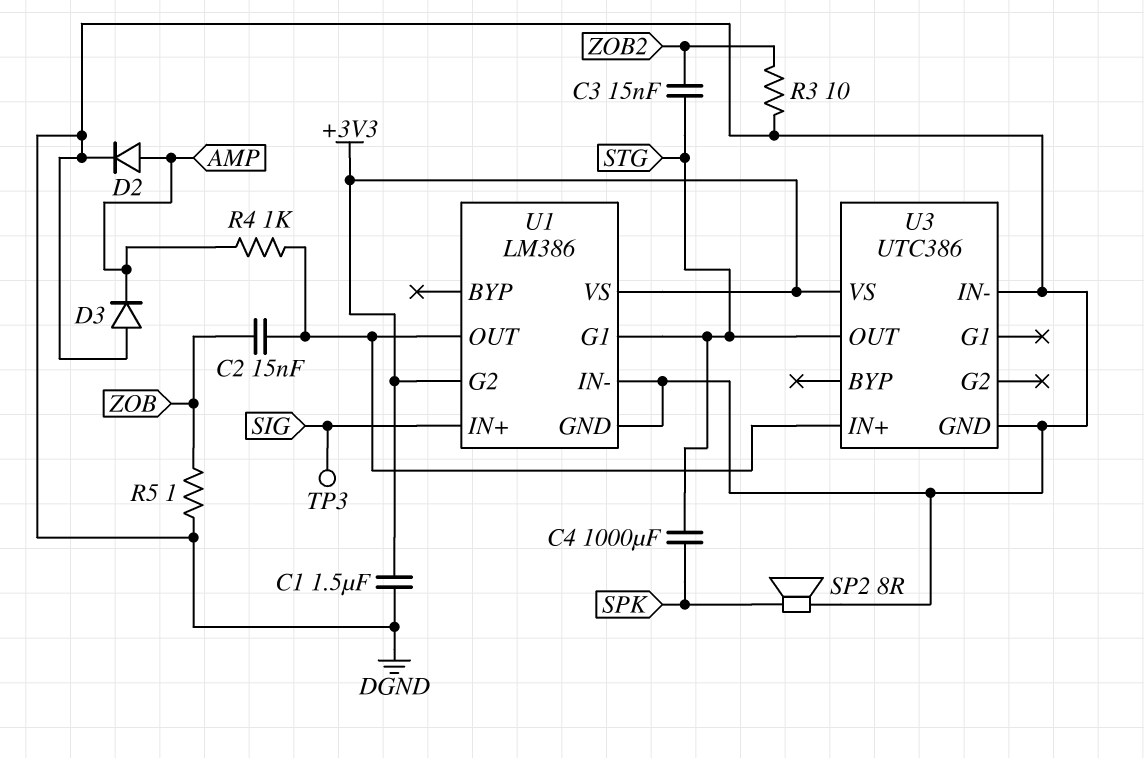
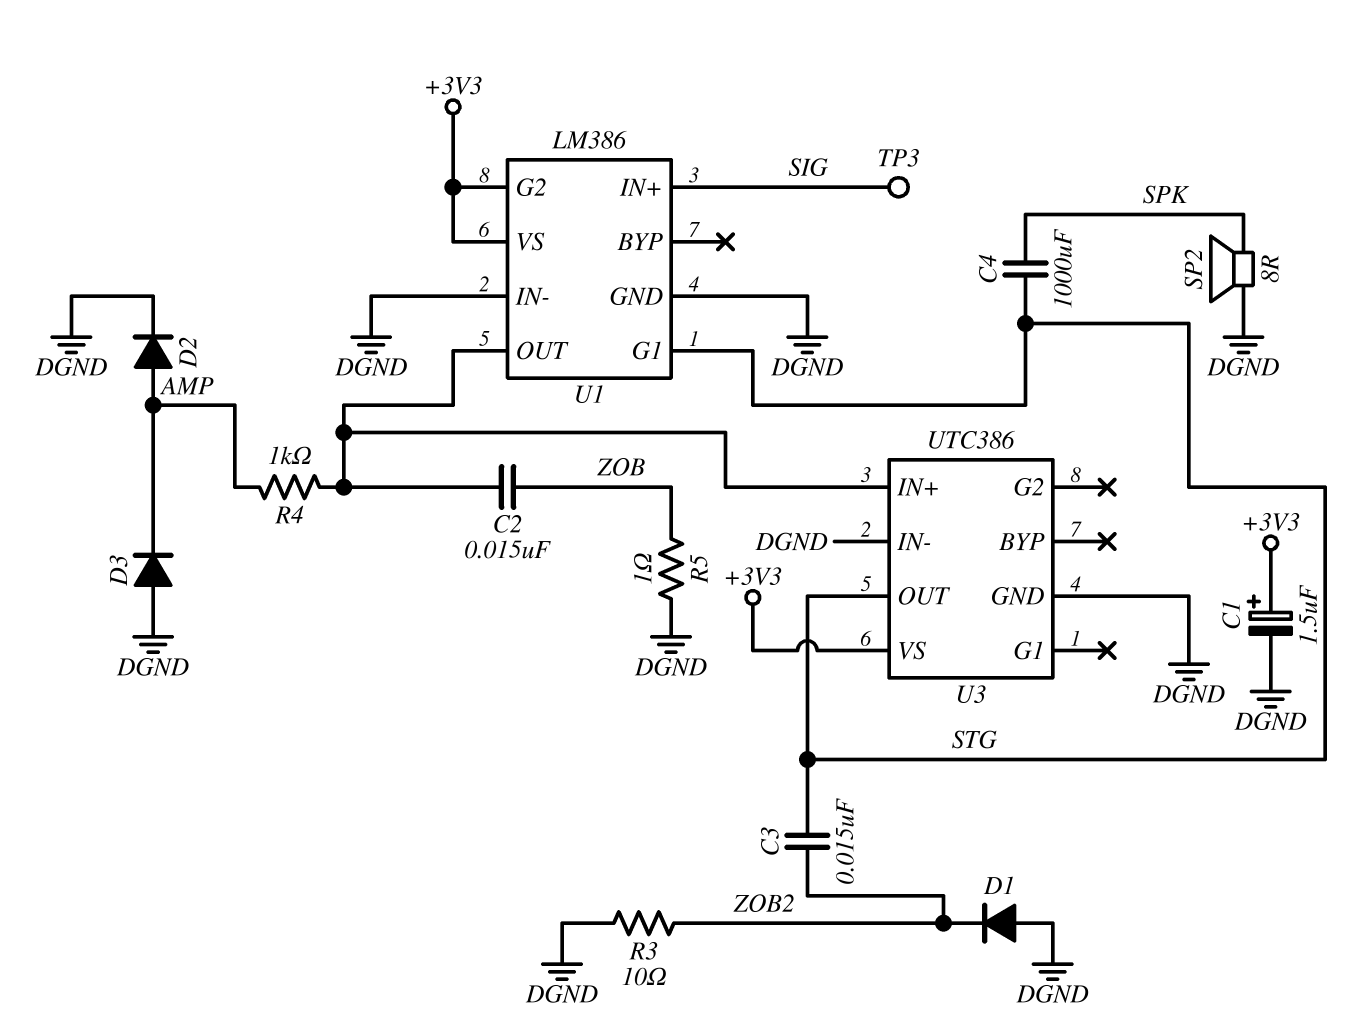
C1: 1.5uF (+3V3, DGND) -> 1.5uF (plus +3V3, minus DGND)
D1: none -> diode (A DGND, K ZOB2)

